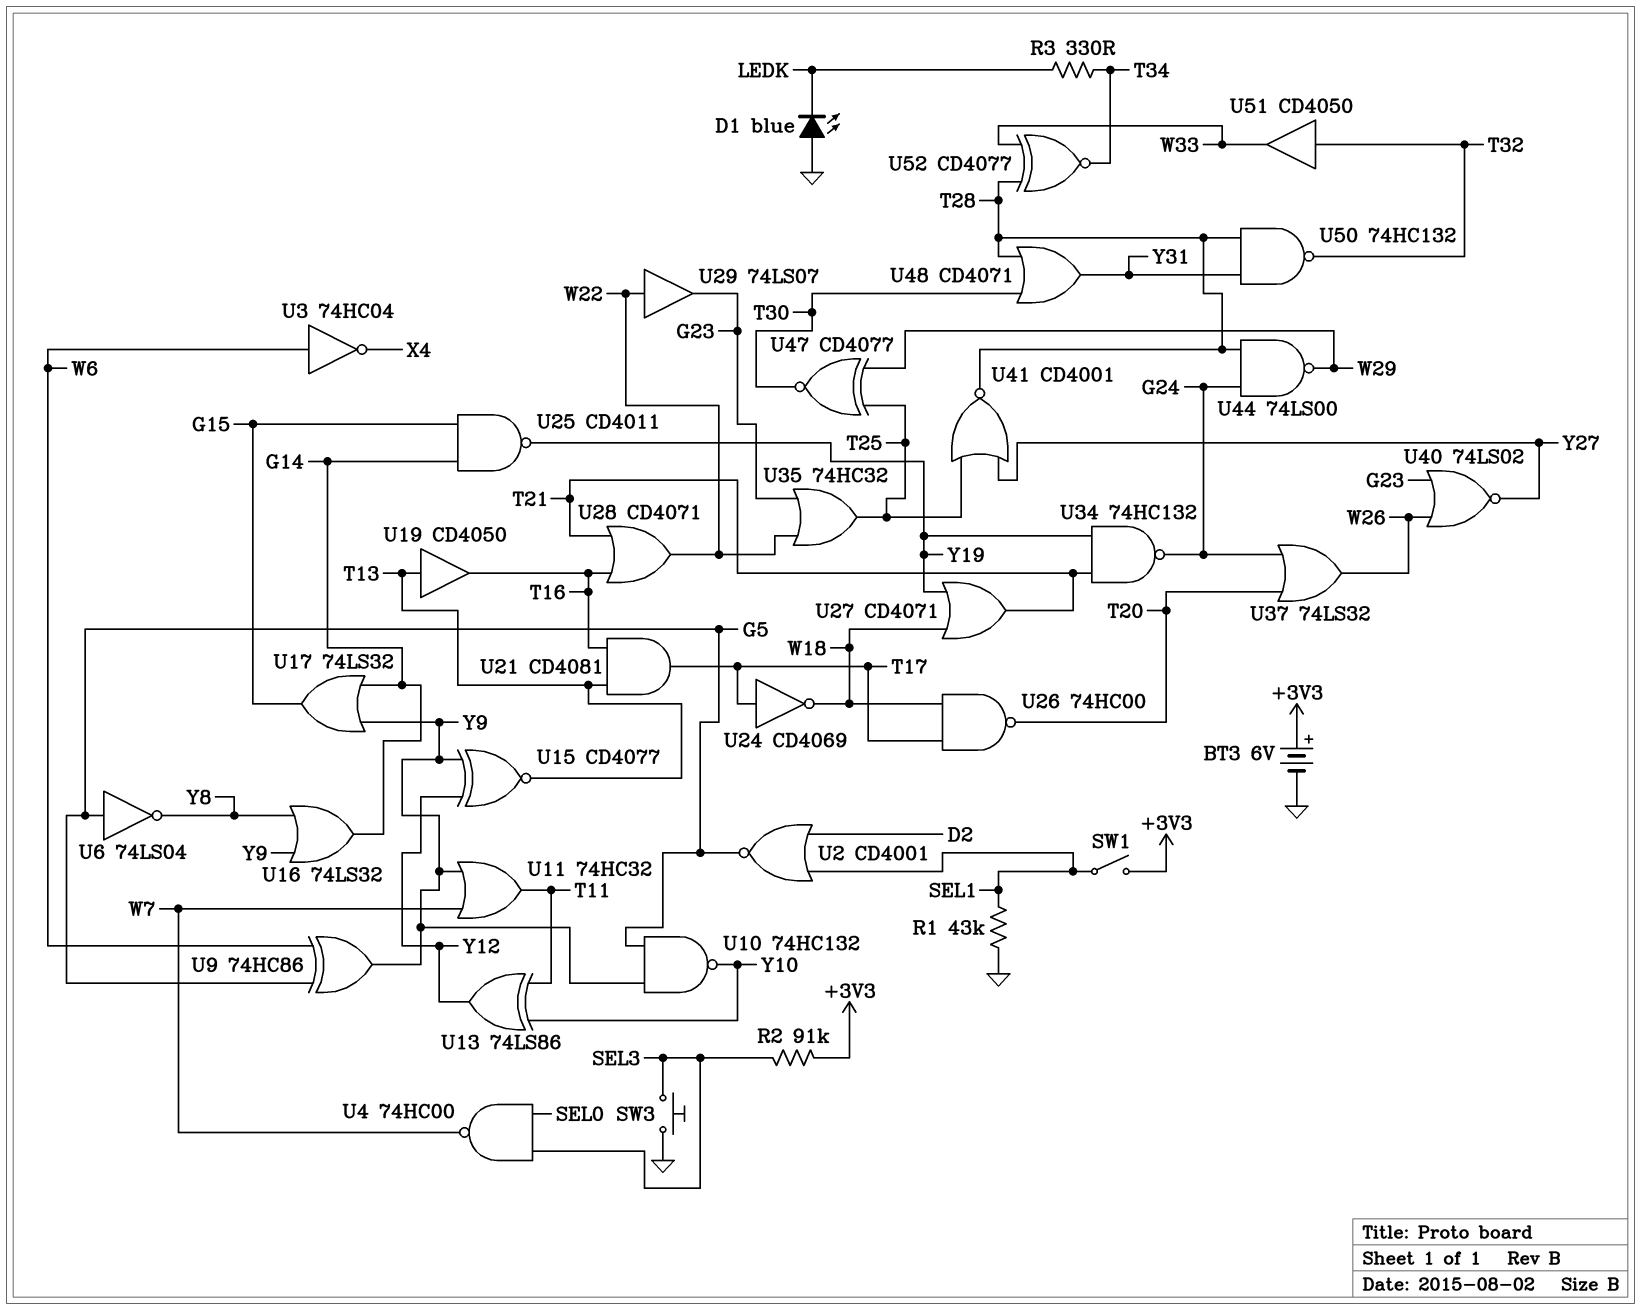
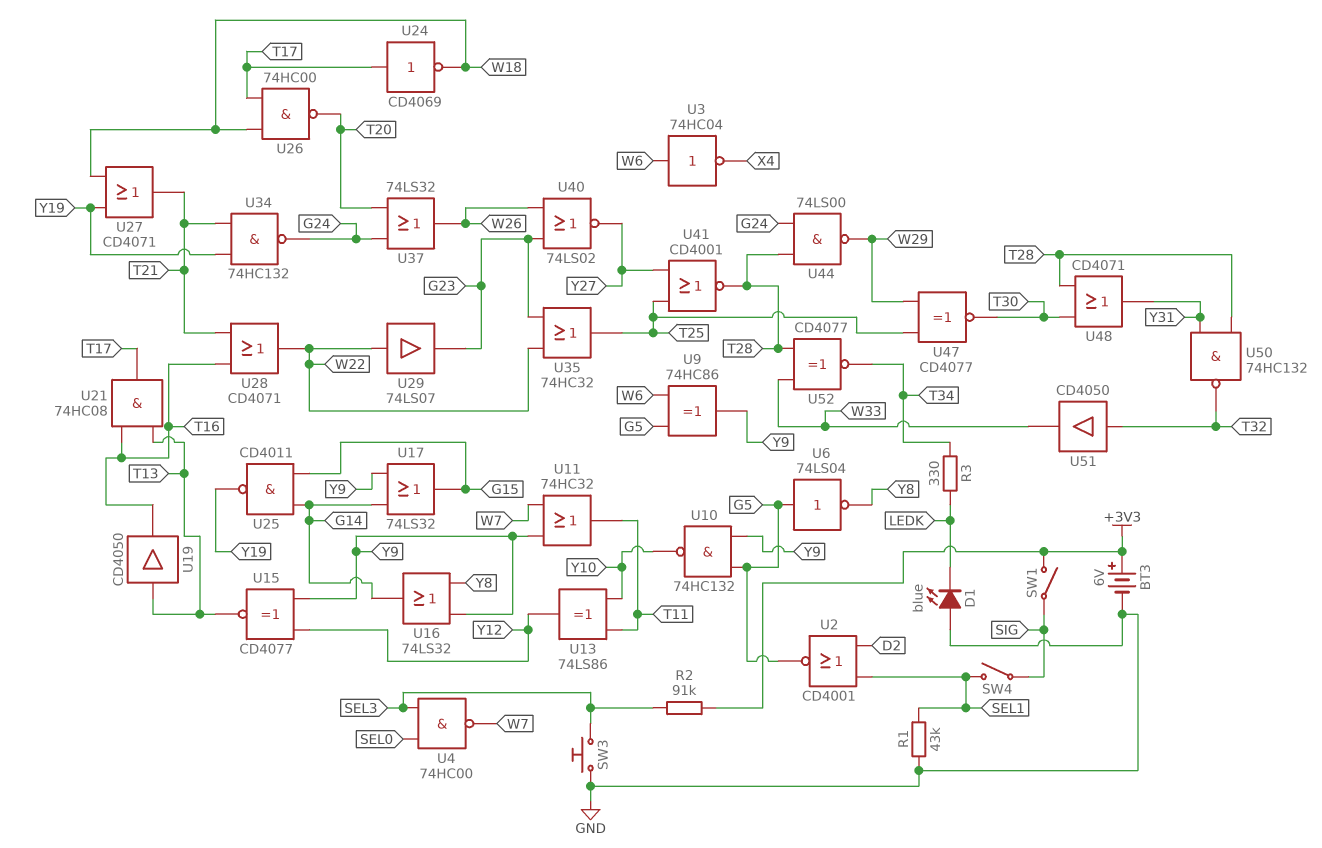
SW1: switch (+3V3, SEL1) -> switch (+3V3, SIG)
SW4: none -> switch (SEL1, SIG)
U21: AND CD4081 (in T13, in T16, out T17) -> AND 74HC08 (in T13, in T16, out T17)

